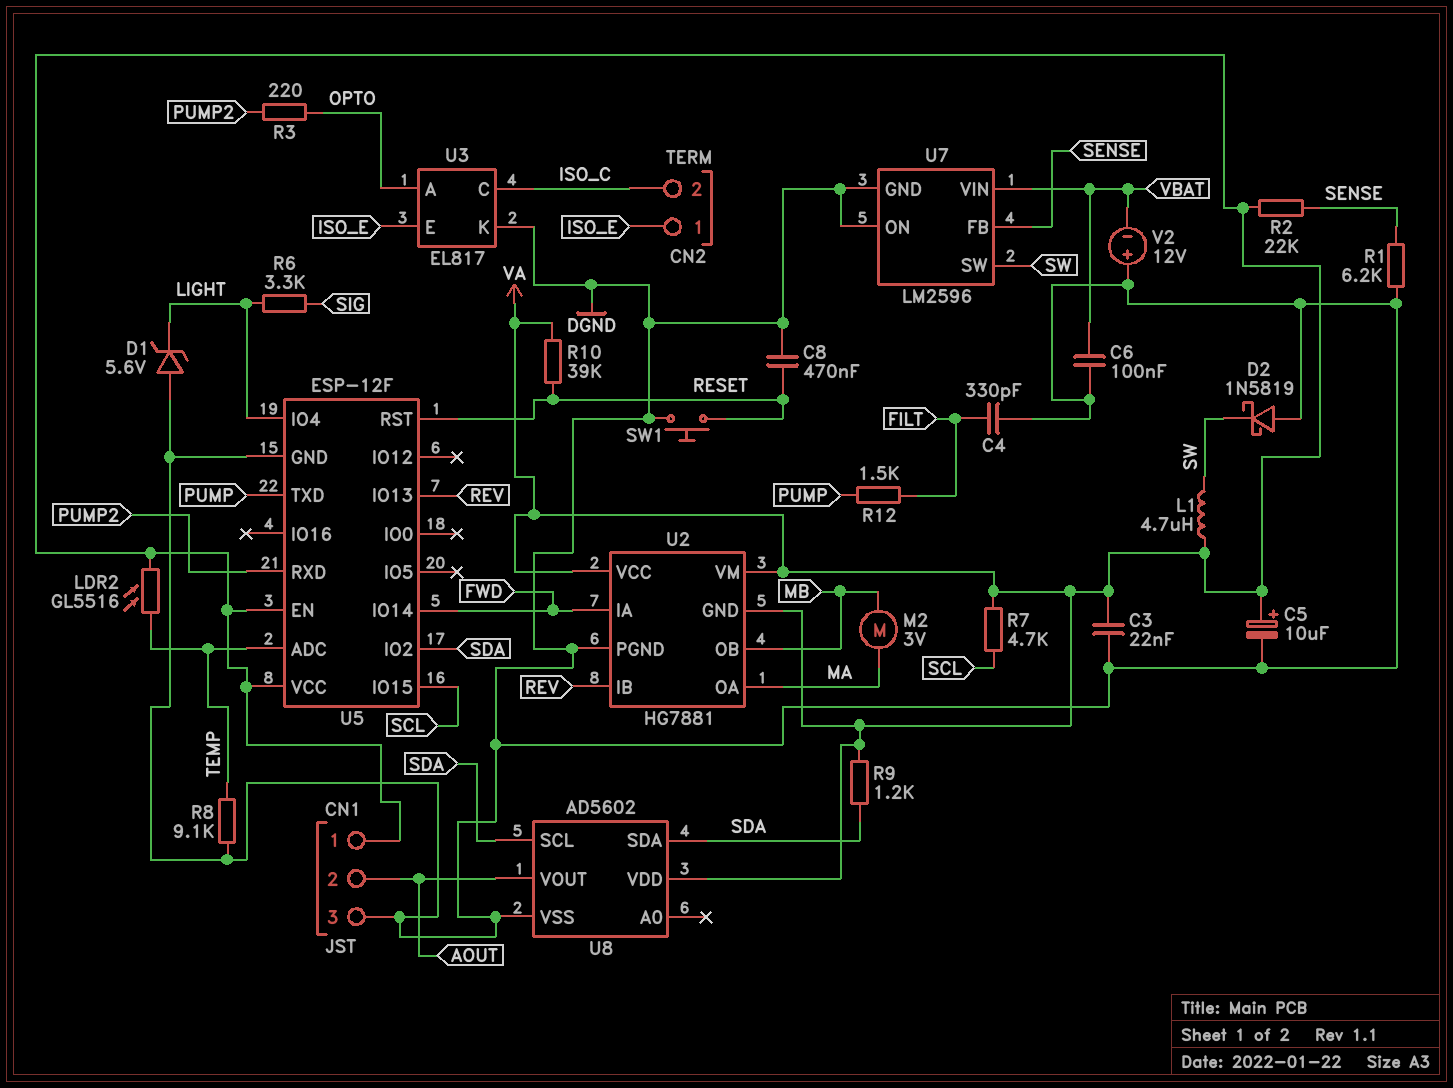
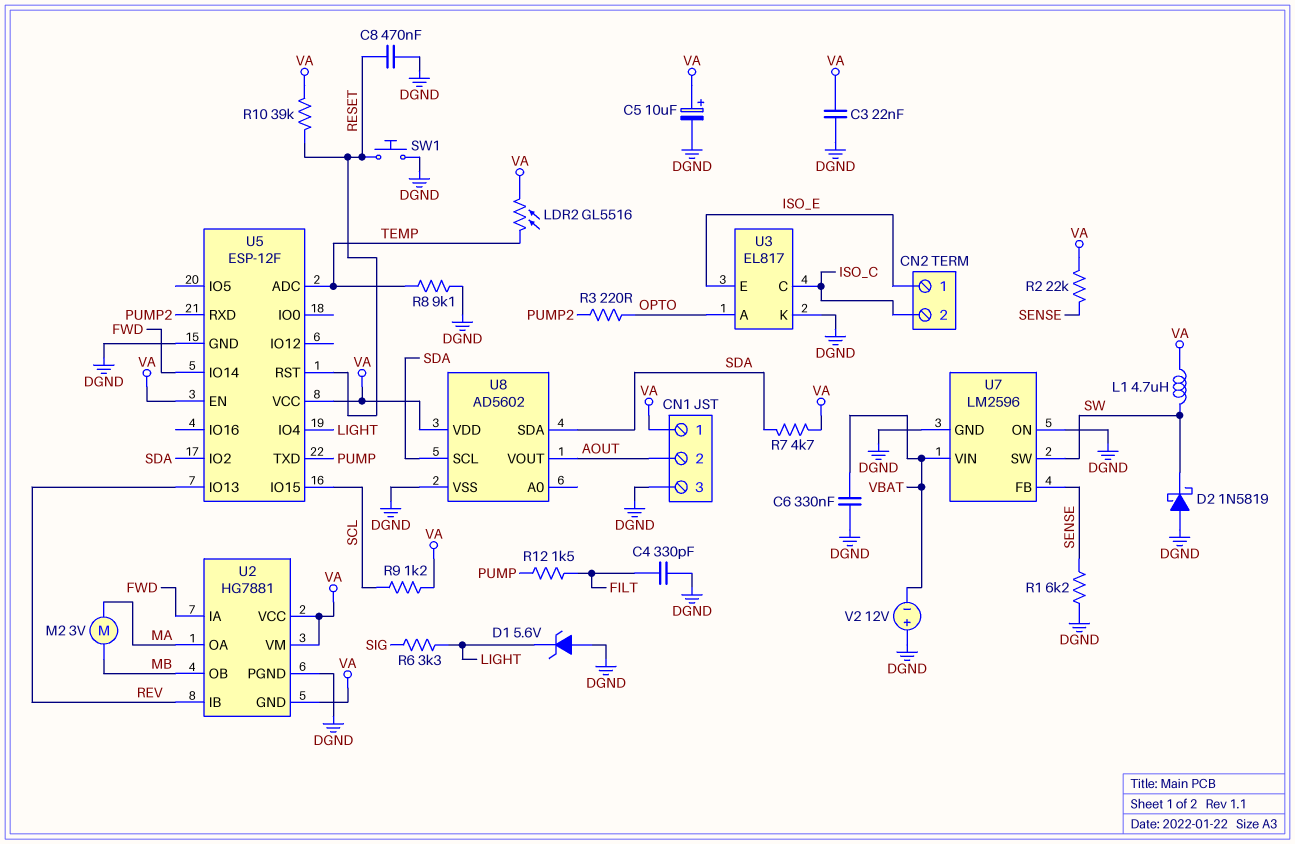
C6: 100nF (DGND, VBAT) -> 330nF (DGND, VBAT)
R7: 4.7k (SCL, VA) -> 4.7k (SDA, VA)
R9: 1.2k (SDA, VA) -> 1.2k (SCL, VA)

